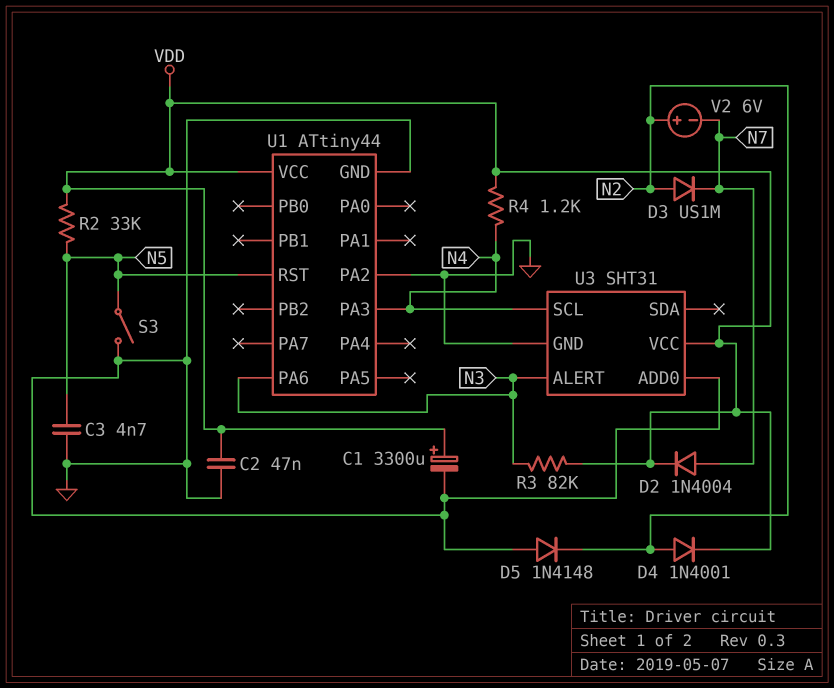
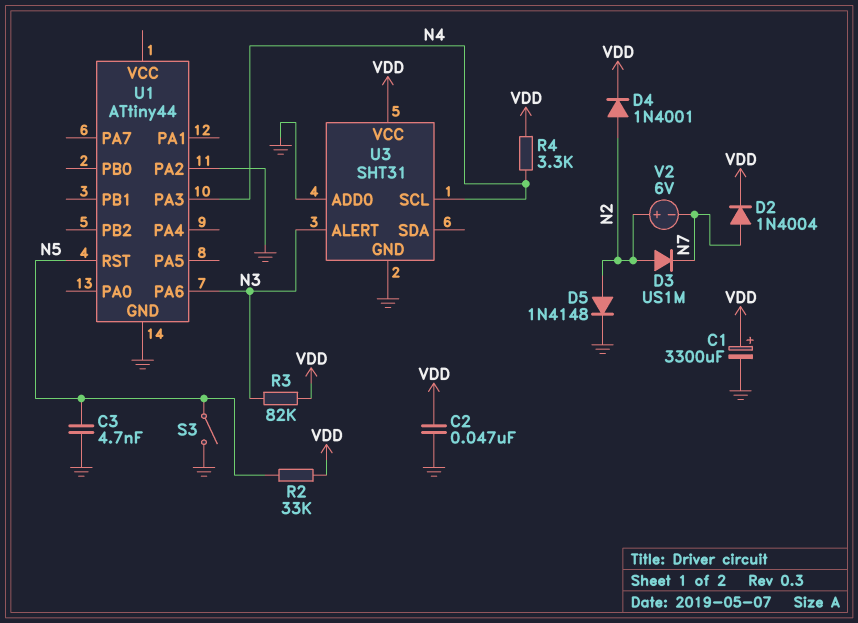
D5: diode 1N4148 (A GND, K N2) -> diode 1N4148 (A N2, K GND)
R4: 1.2k (N4, VDD) -> 3.3k (N4, VDD)
U1 pin VCC: VDD -> none

